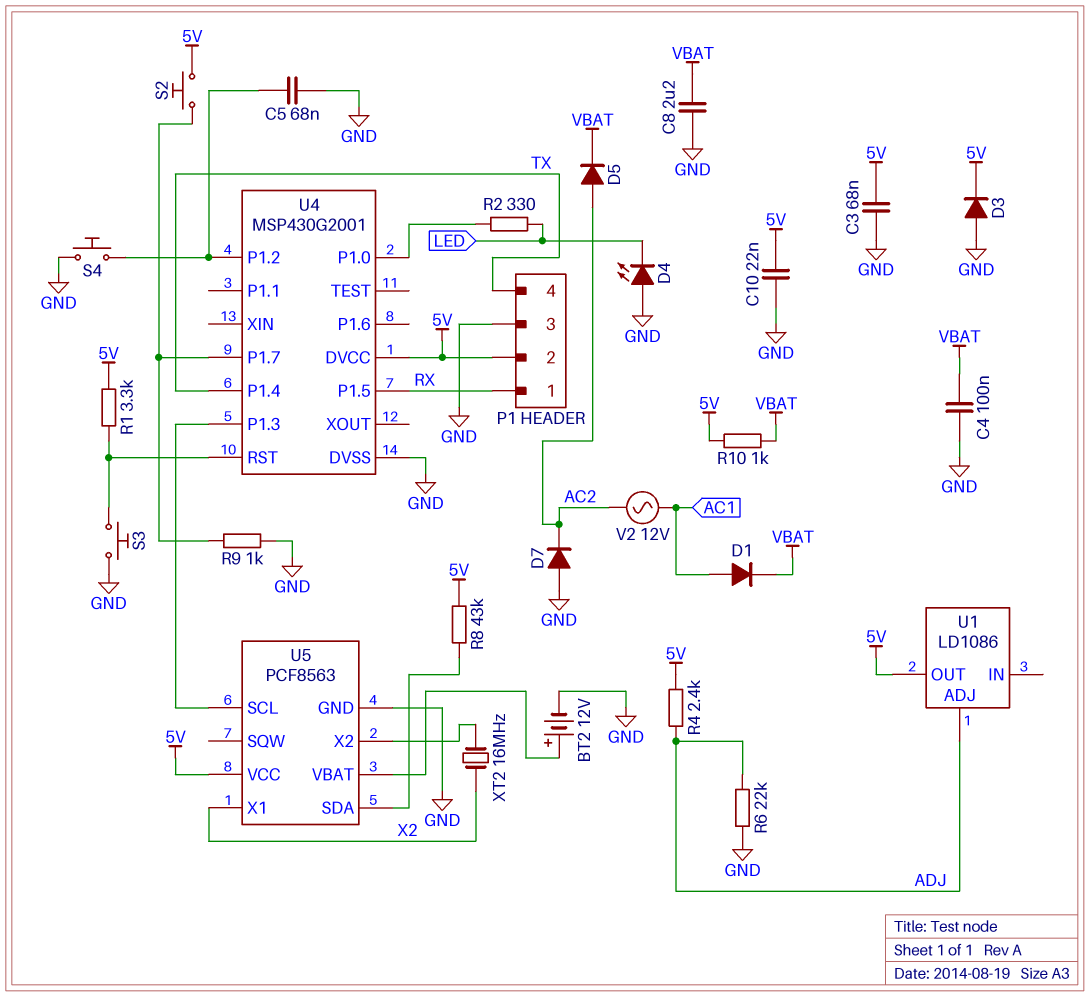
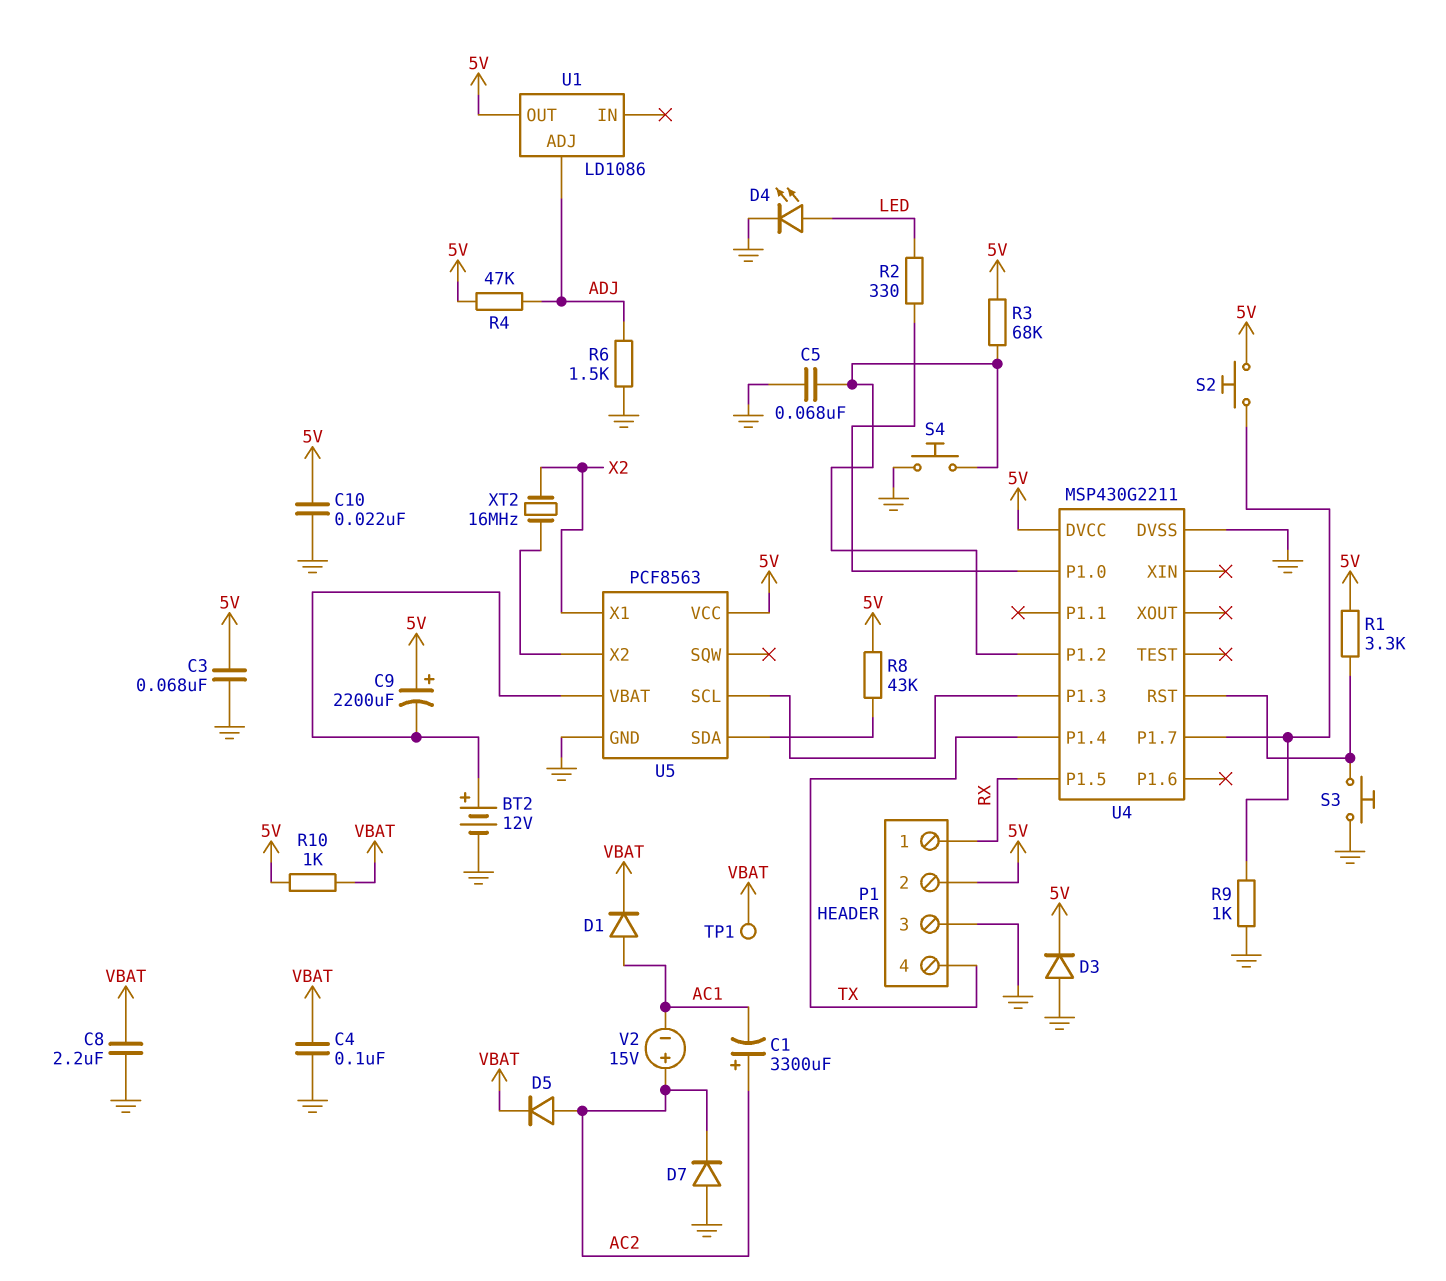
C1: none -> 3300uF (plus AC2, minus AC1)
C9: none -> 2200uF (plus 5V, minus U5/VBAT)
D4: LED (A GND, K LED) -> LED (A LED, K GND)
R3: none -> 68k (5V, U4/P1.2)
R4: 2.4k (5V, ADJ) -> 47k (5V, ADJ)
R6: 22k (ADJ, GND) -> 1.5k (ADJ, GND)
TP1: none -> test point (VBAT)
U4: MSP430G2001 -> MSP430G2211
V2: AC 12V (AC1, AC2) -> 15V (plus AC2, minus AC1)

